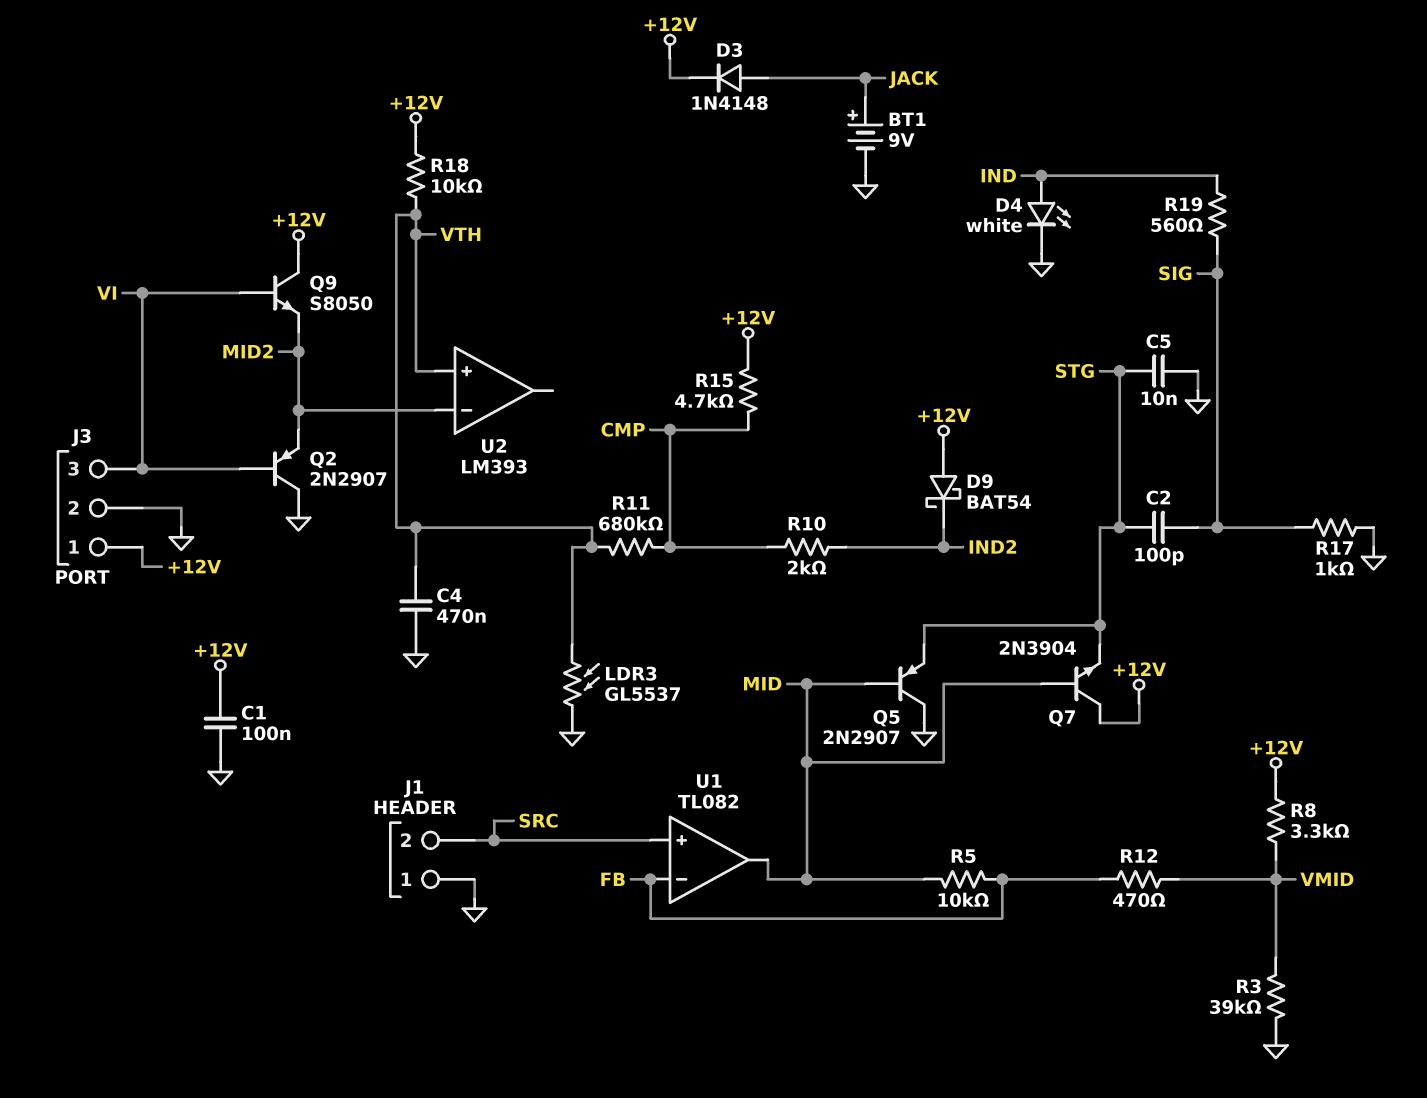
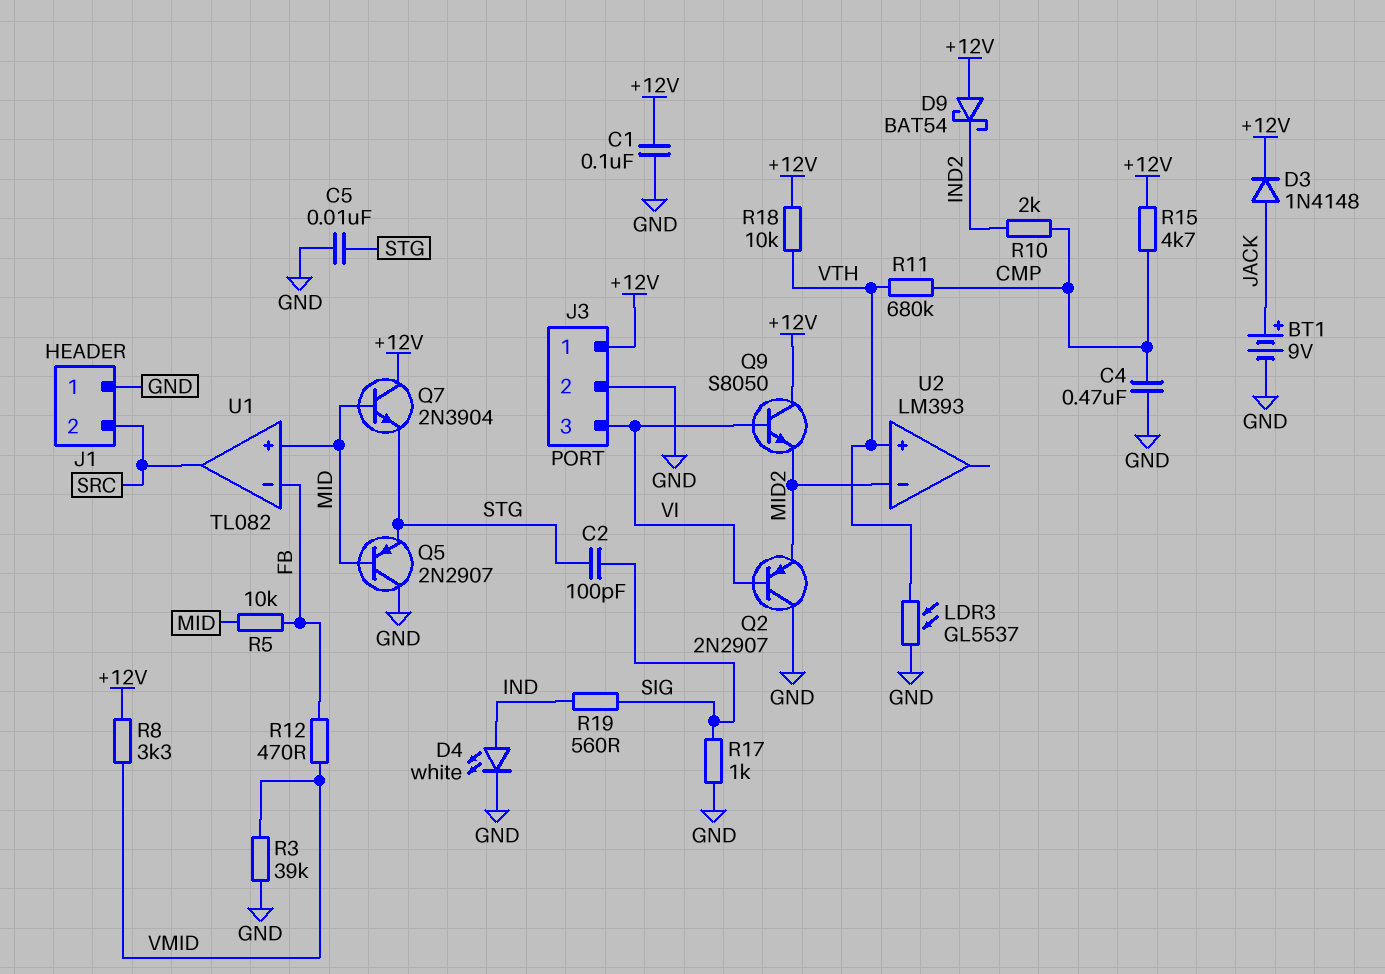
C4: 470nF (GND, VTH) -> 470nF (CMP, GND)
U1 pin in+: SRC -> MID
U1 pin out: MID -> SRC

